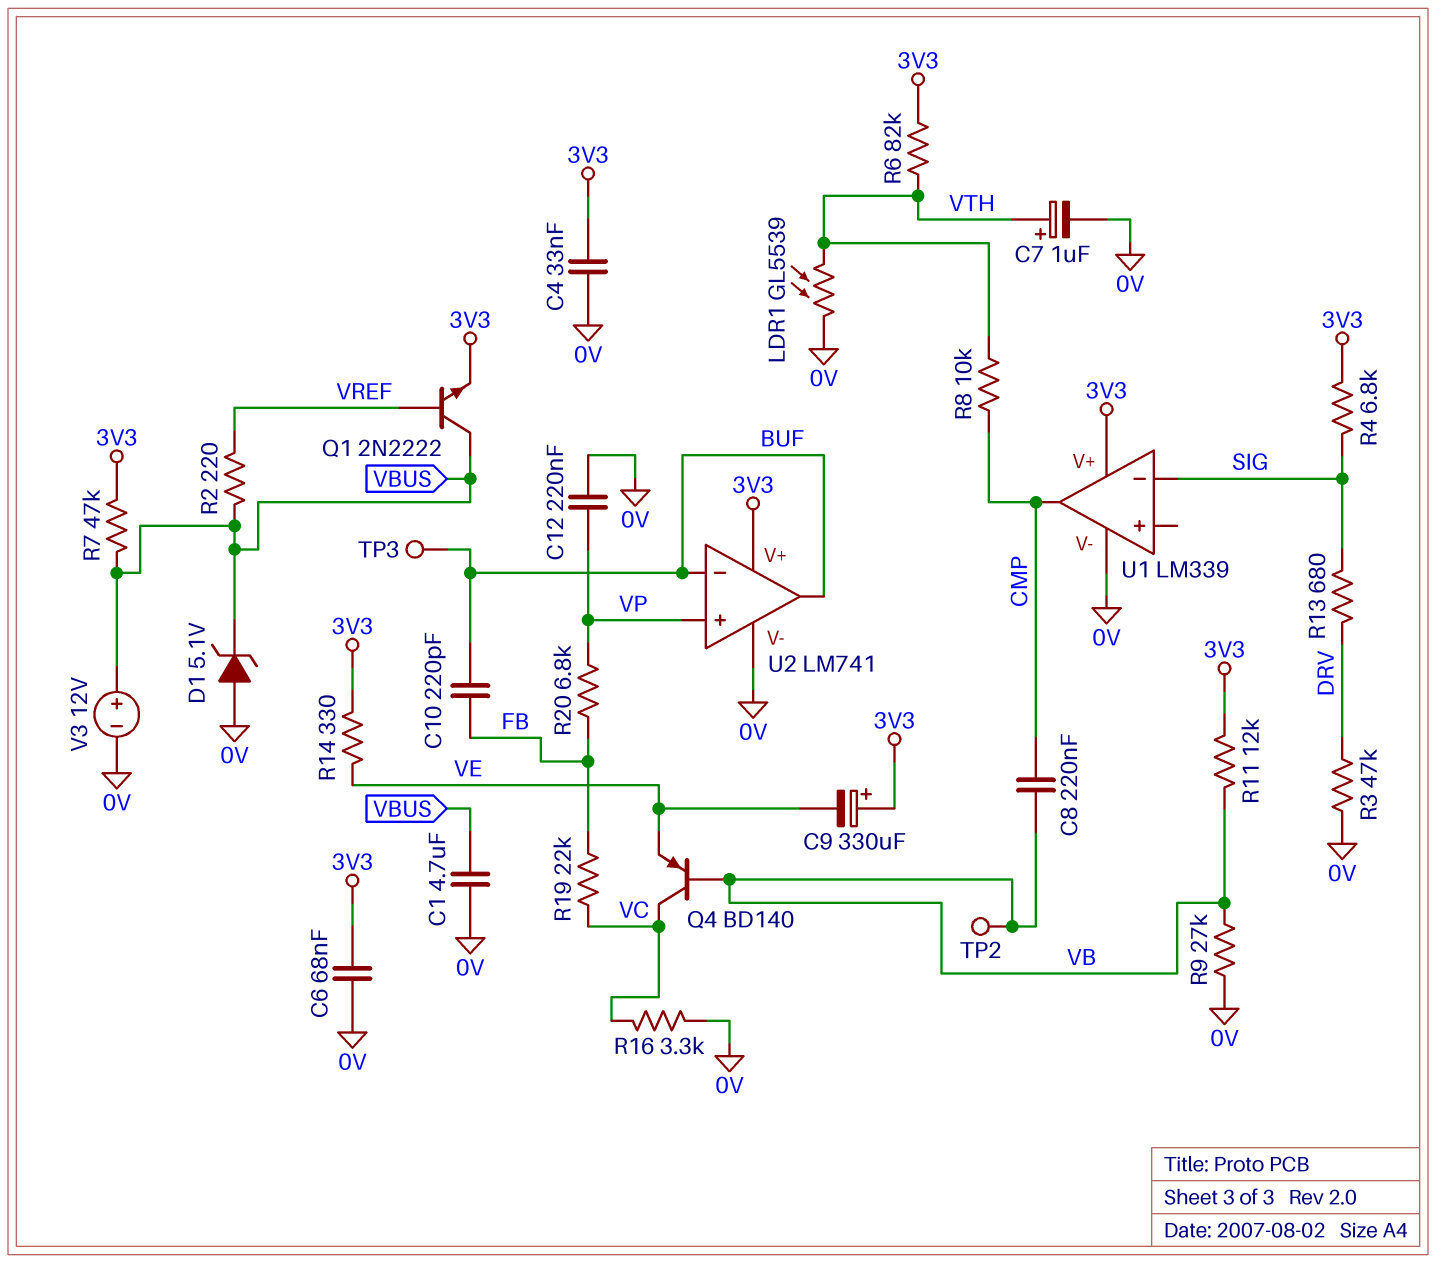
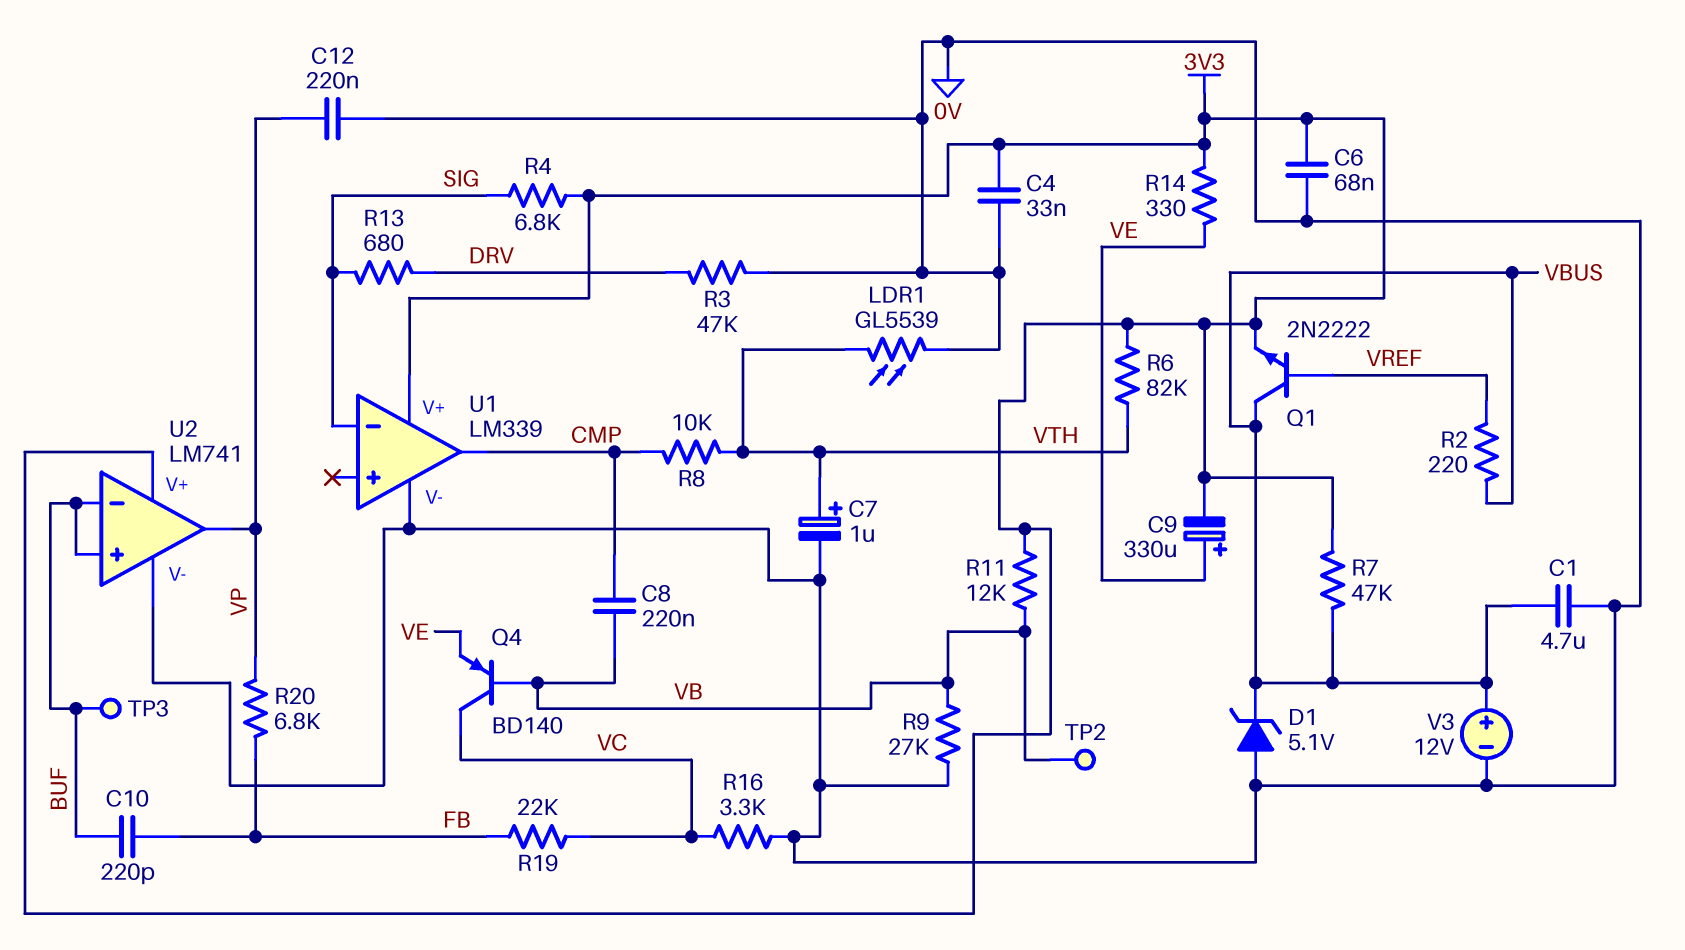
C9: 330uF (plus 3V3, minus VE) -> 330uF (plus VE, minus 3V3)
U2 pin in+: VP -> BUF
U2 pin out: BUF -> VP

